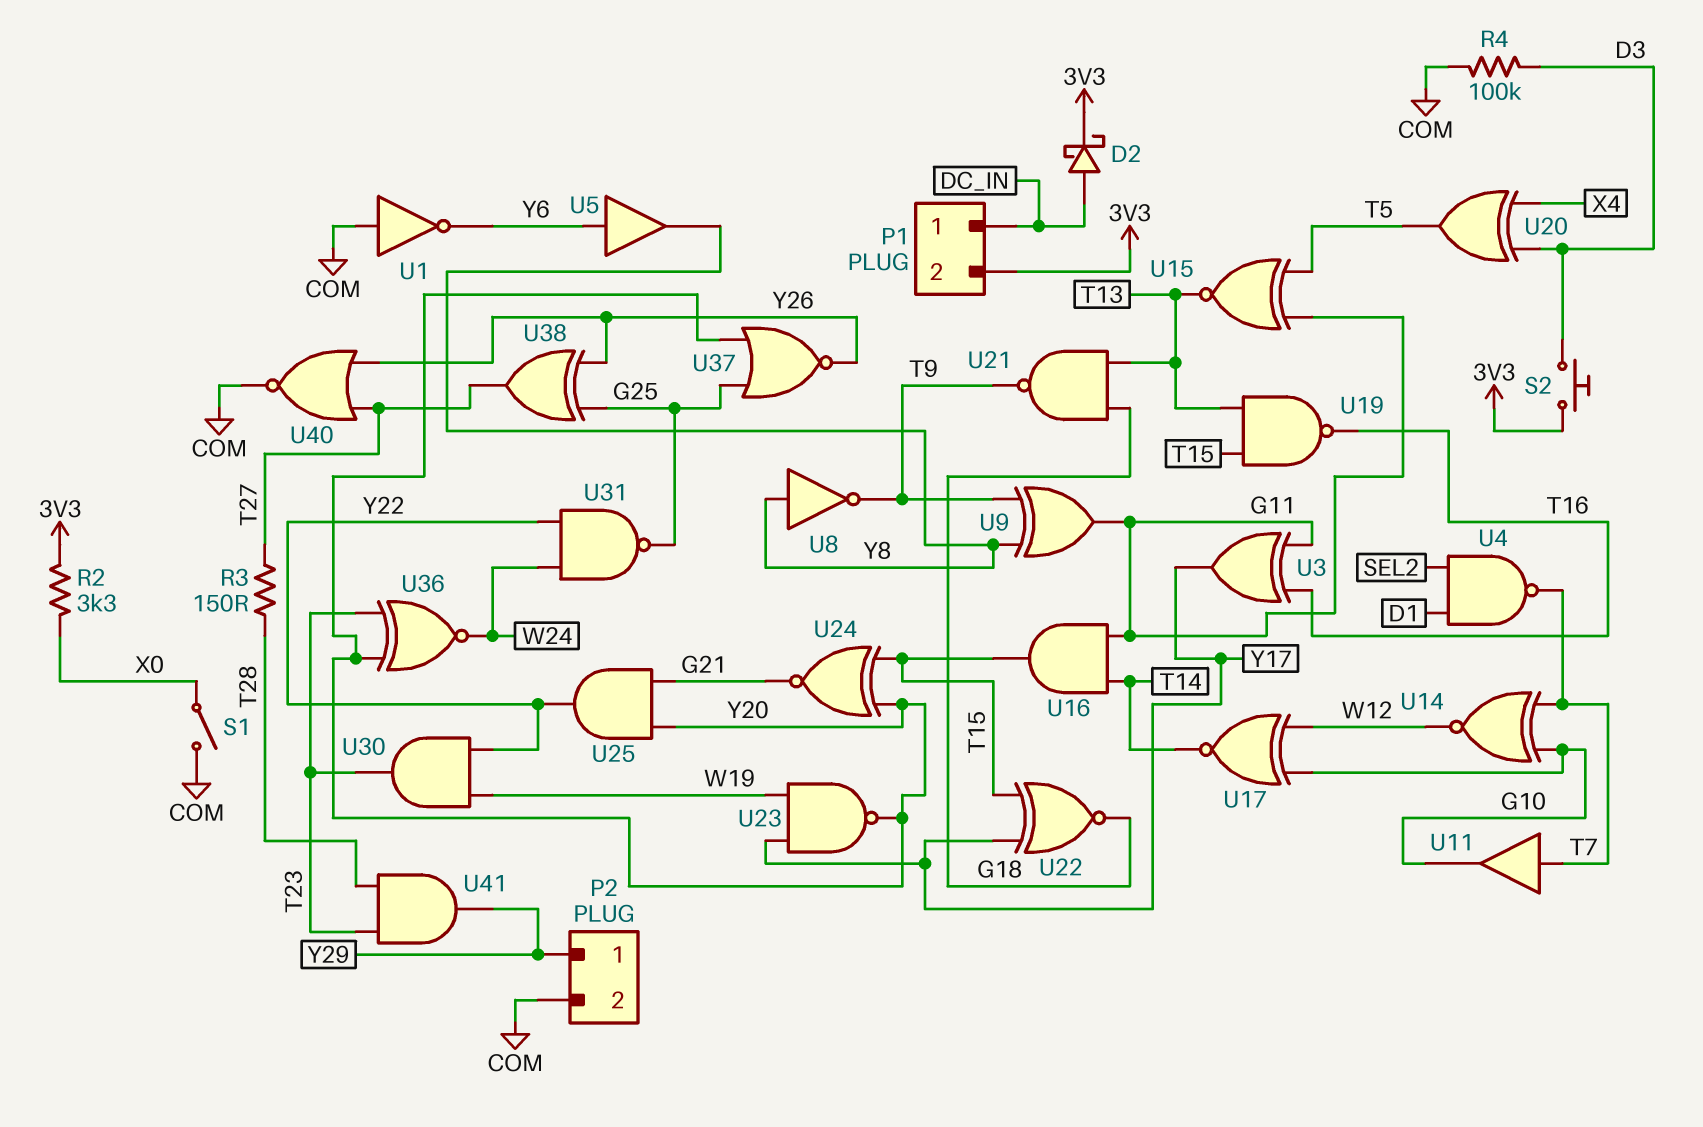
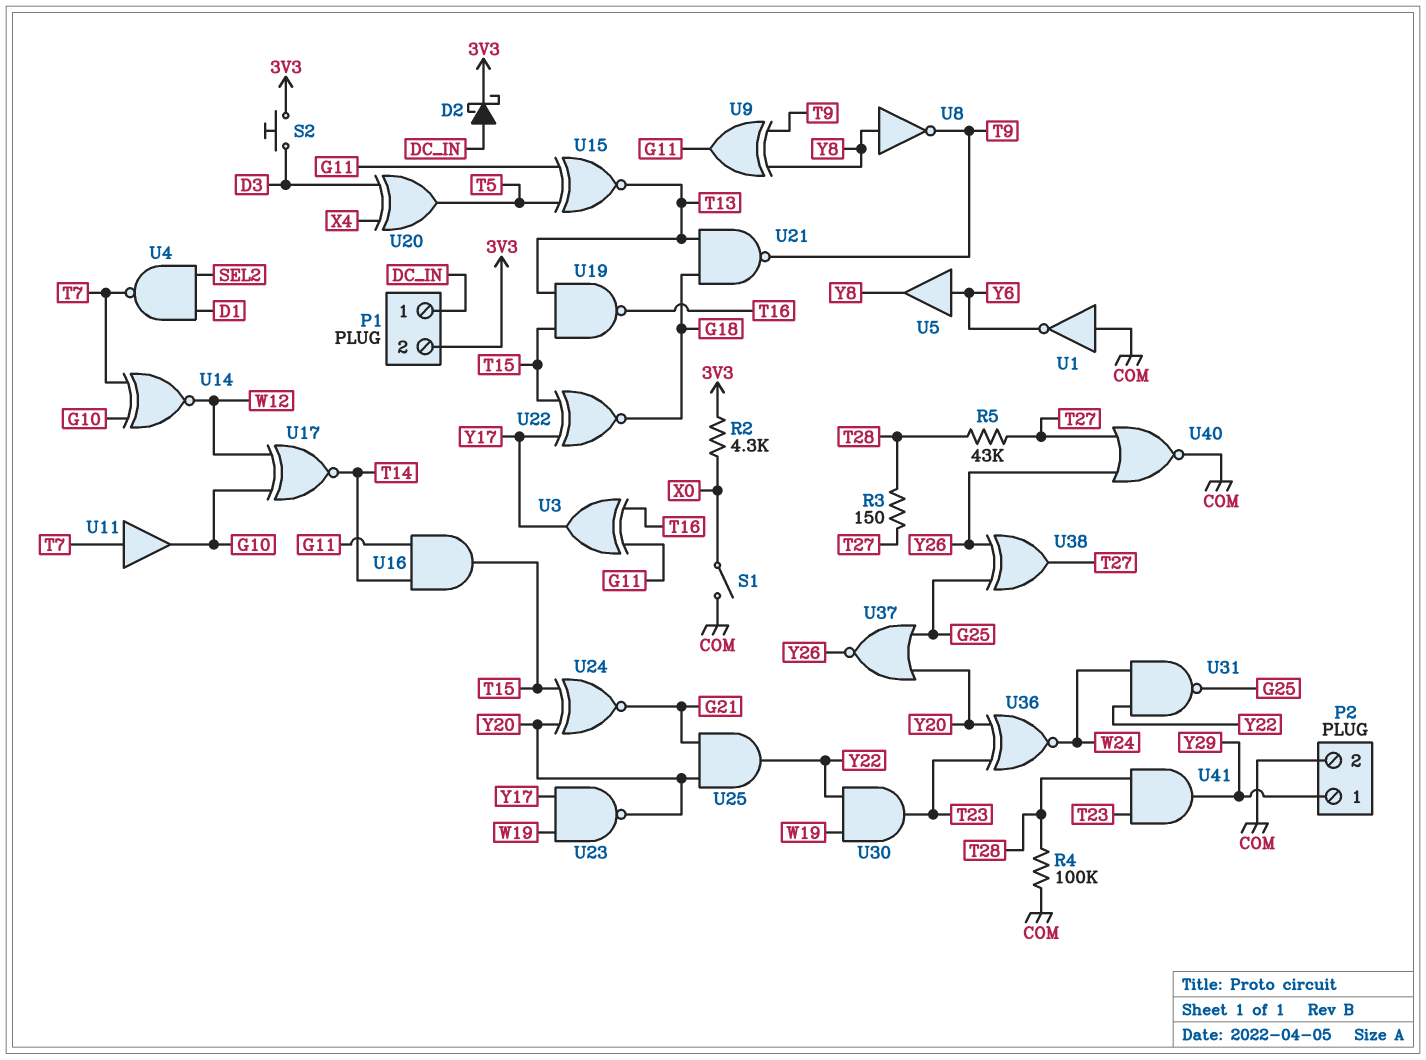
R2: 3.3k (3V3, X0) -> 4.3k (3V3, X0)
R4: 100k (COM, D3) -> 100k (COM, T28)
R5: none -> 43k (T27, T28)

